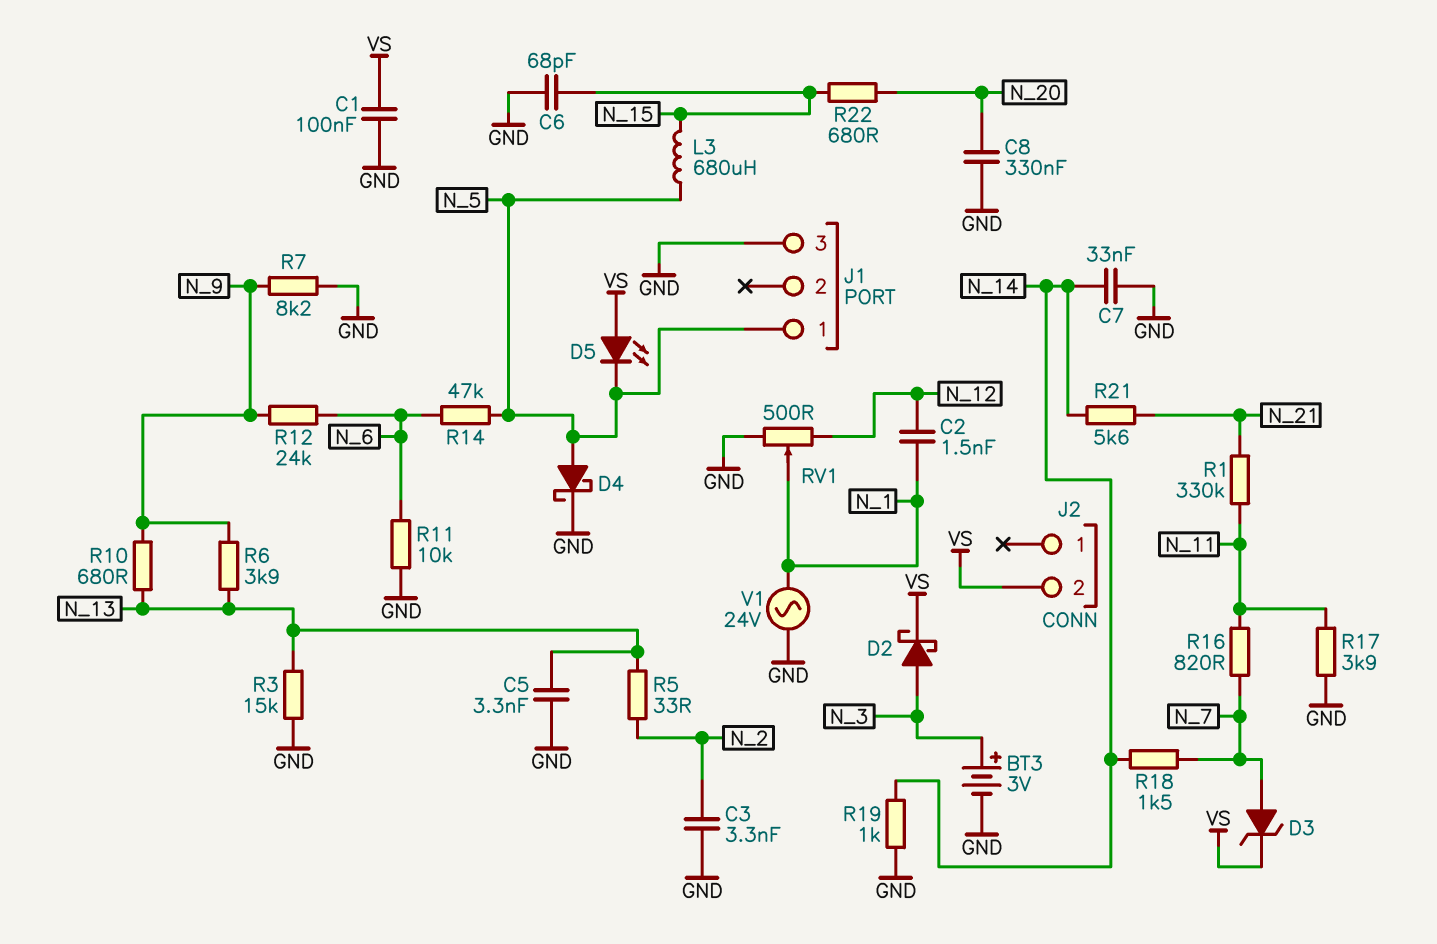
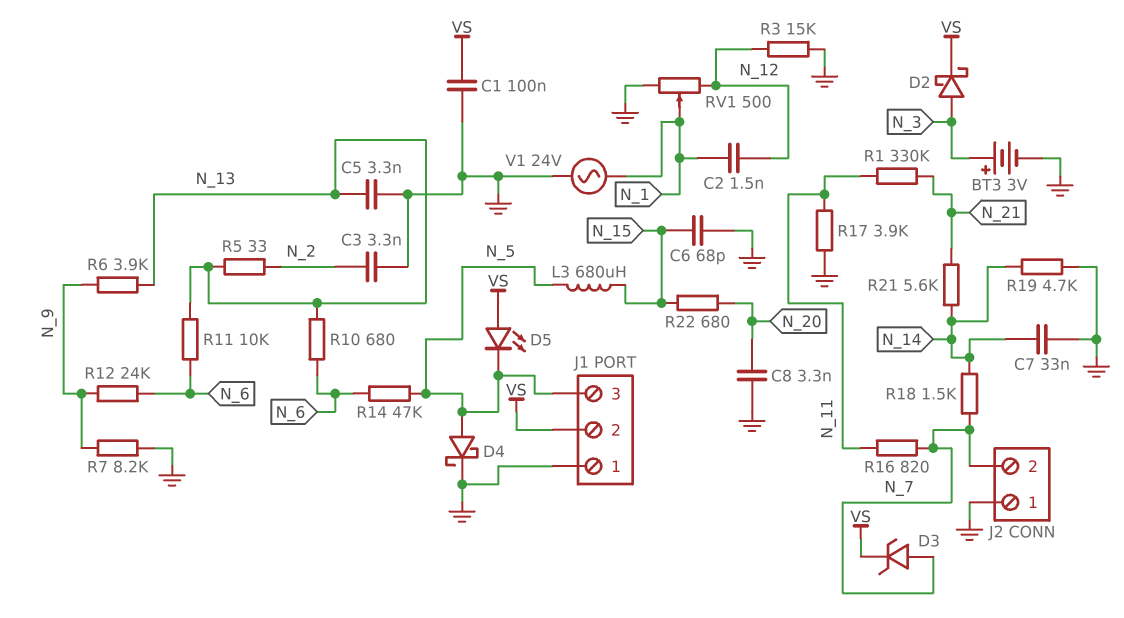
C8: 330nF (GND, N_20) -> 3.3nF (GND, N_20)
J1 pin 1: N_5 -> GND
J1 pin 2: none -> VS
J1 pin 3: GND -> N_5
J2 pin 1: none -> GND
J2 pin 2: VS -> N_7
R3: 15k (GND, N_13) -> 15k (GND, N_12)
R10: 680 (N_9, N_13) -> 680 (N_6, N_13)
R11: 10k (GND, N_6) -> 10k (N_6, N_13)
R19: 1k (GND, N_14) -> 4.7k (GND, N_14)

